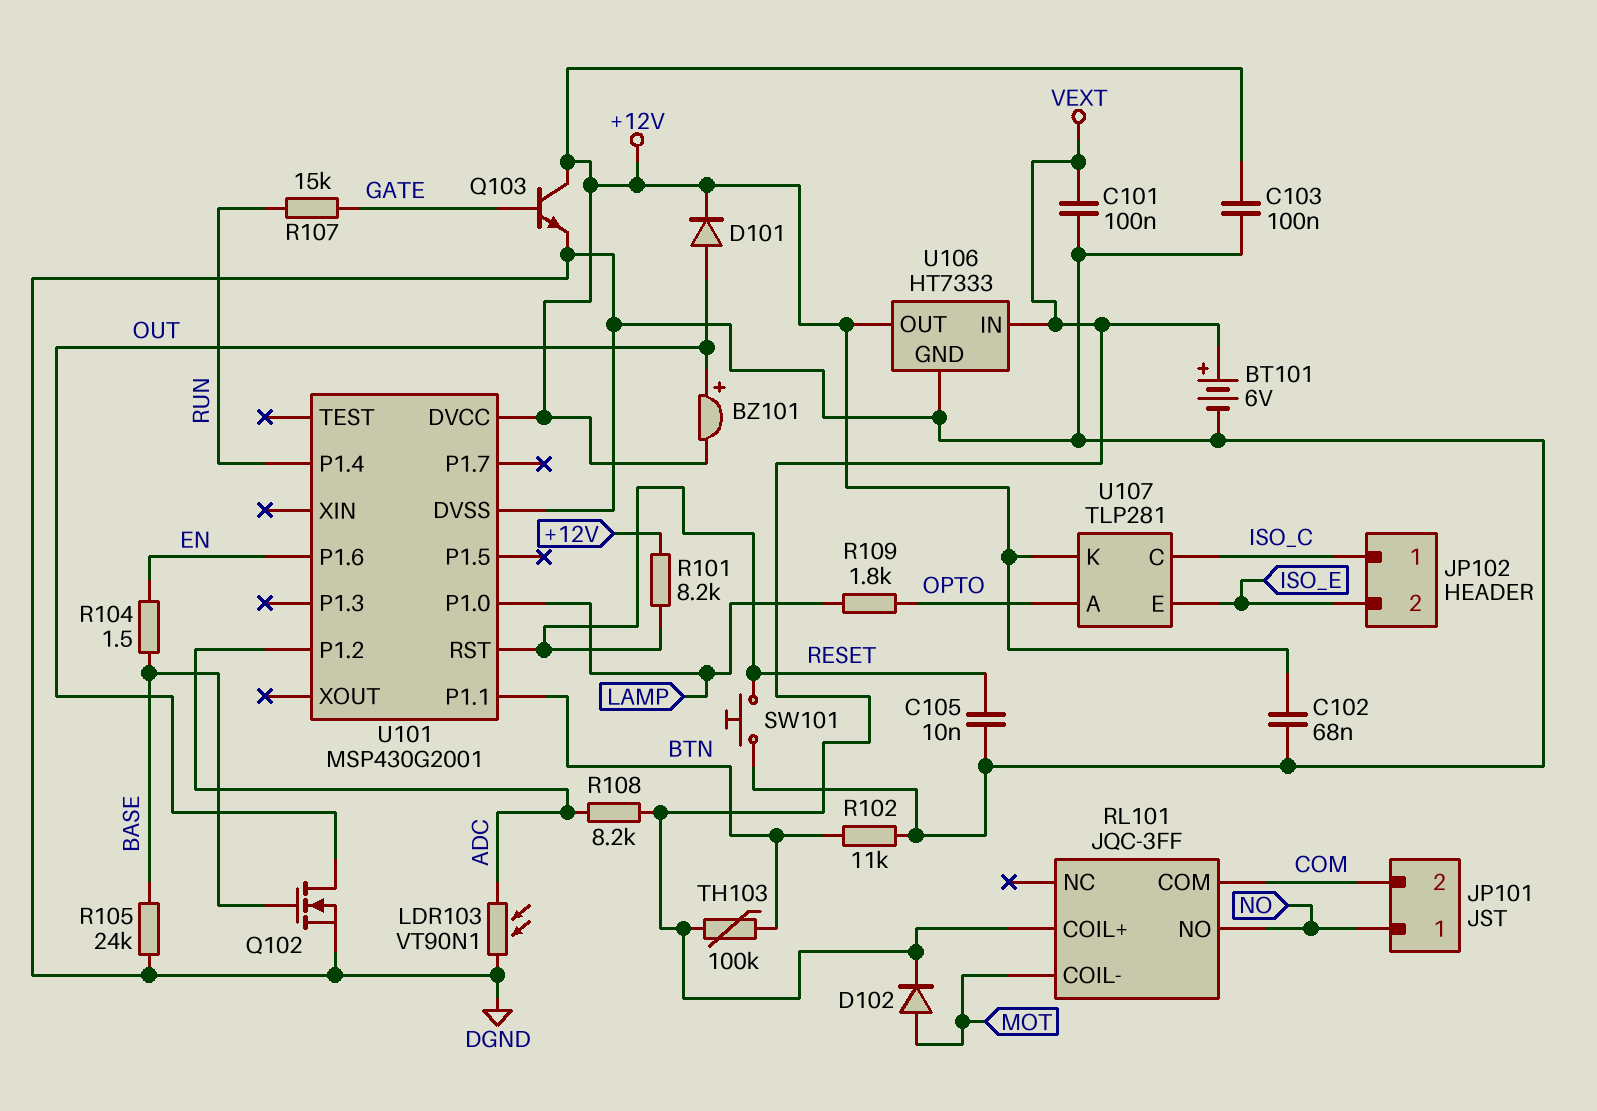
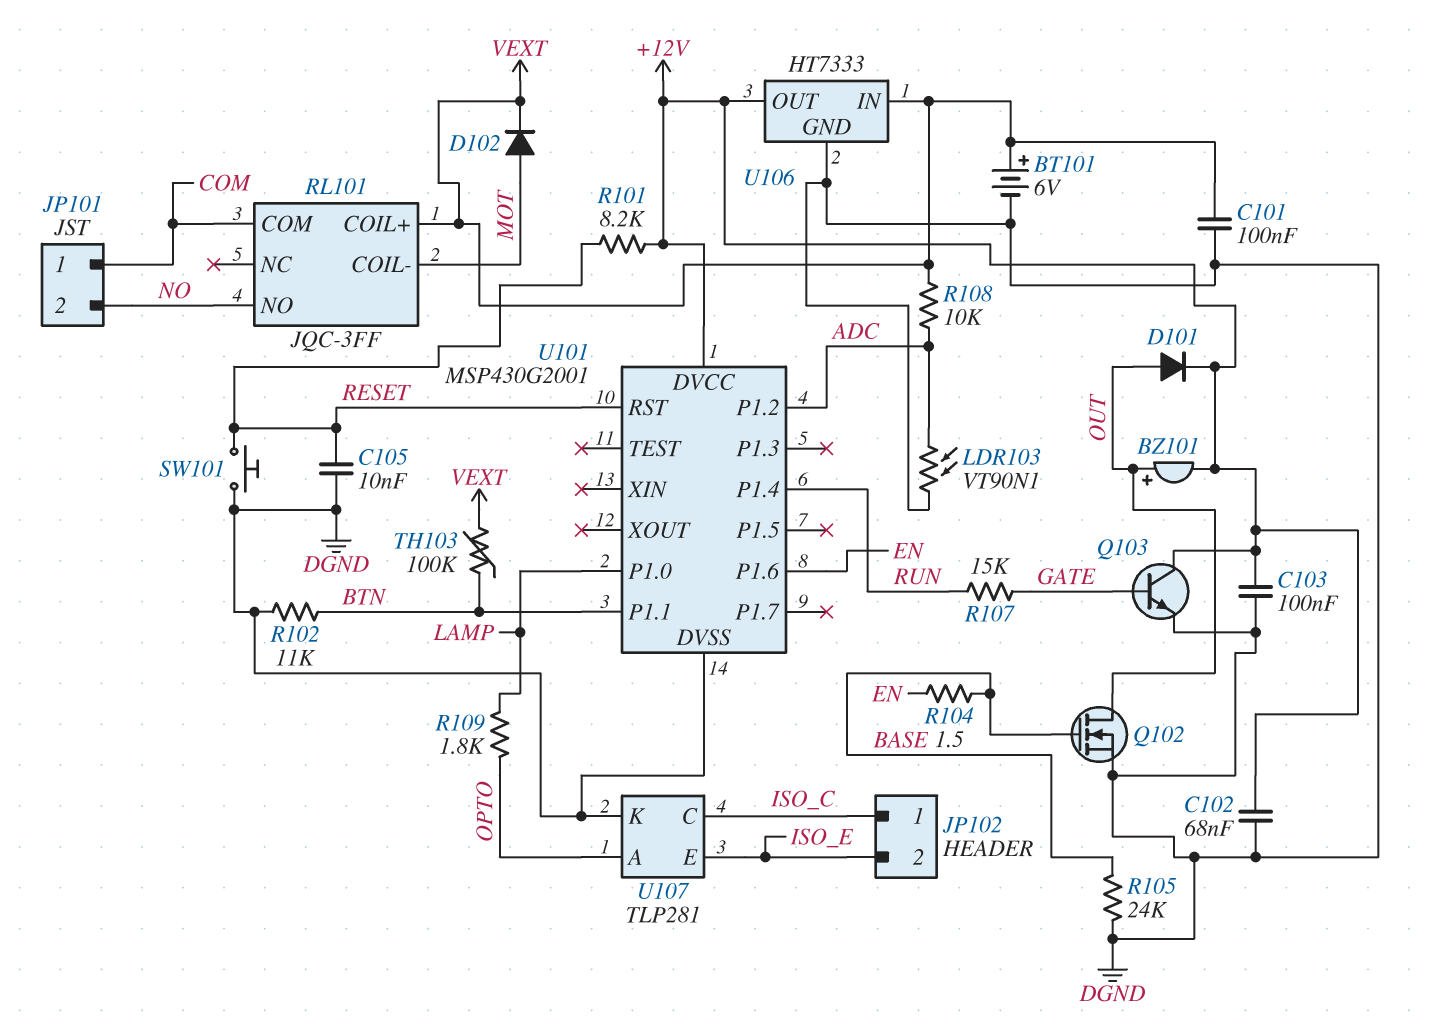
JP101 pin 1: NO -> COM
JP101 pin 2: COM -> NO
R108: 8.2k (ADC, VEXT) -> 10k (ADC, VEXT)
U107 pin K: +12V -> DGND

